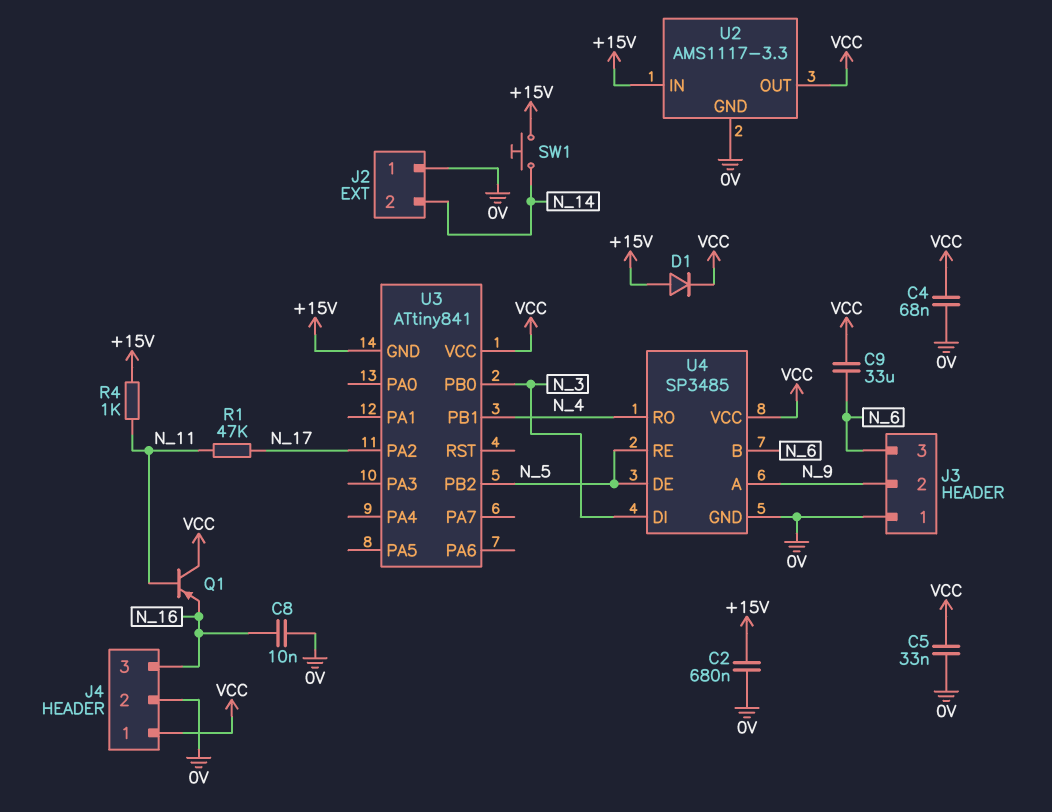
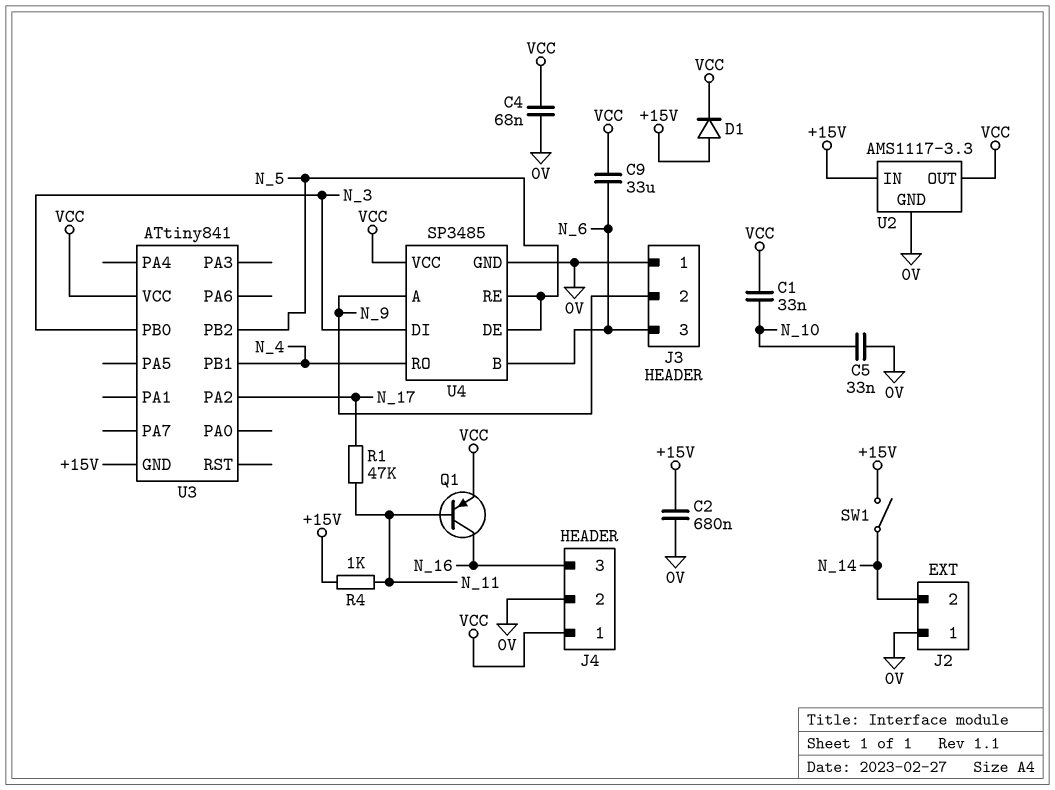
C1: none -> 33nF (N_10, VCC)
C5: 33nF (0V, VCC) -> 33nF (0V, N_10)
C8: 10nF (0V, N_16) -> none
Q1: PNP (B N_11, C VCC, E N_16) -> PNP (B N_11, C N_16, E VCC)
SW1: button (+15V, N_14) -> switch (+15V, N_14)

